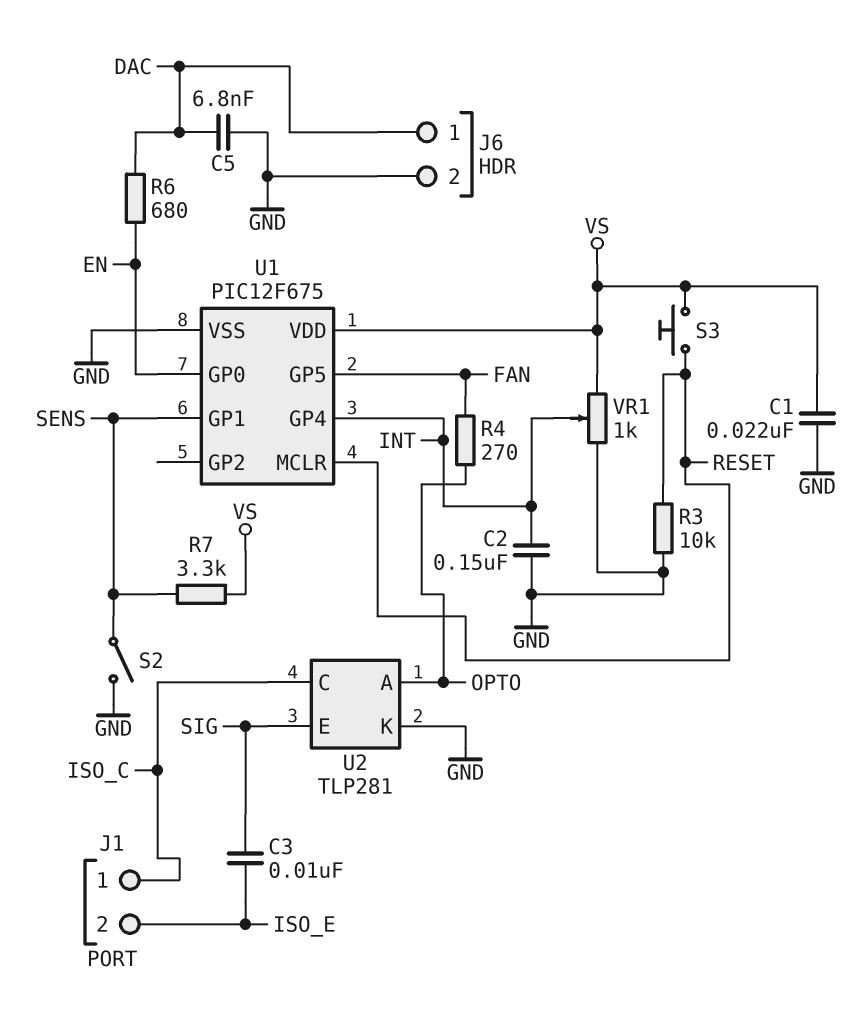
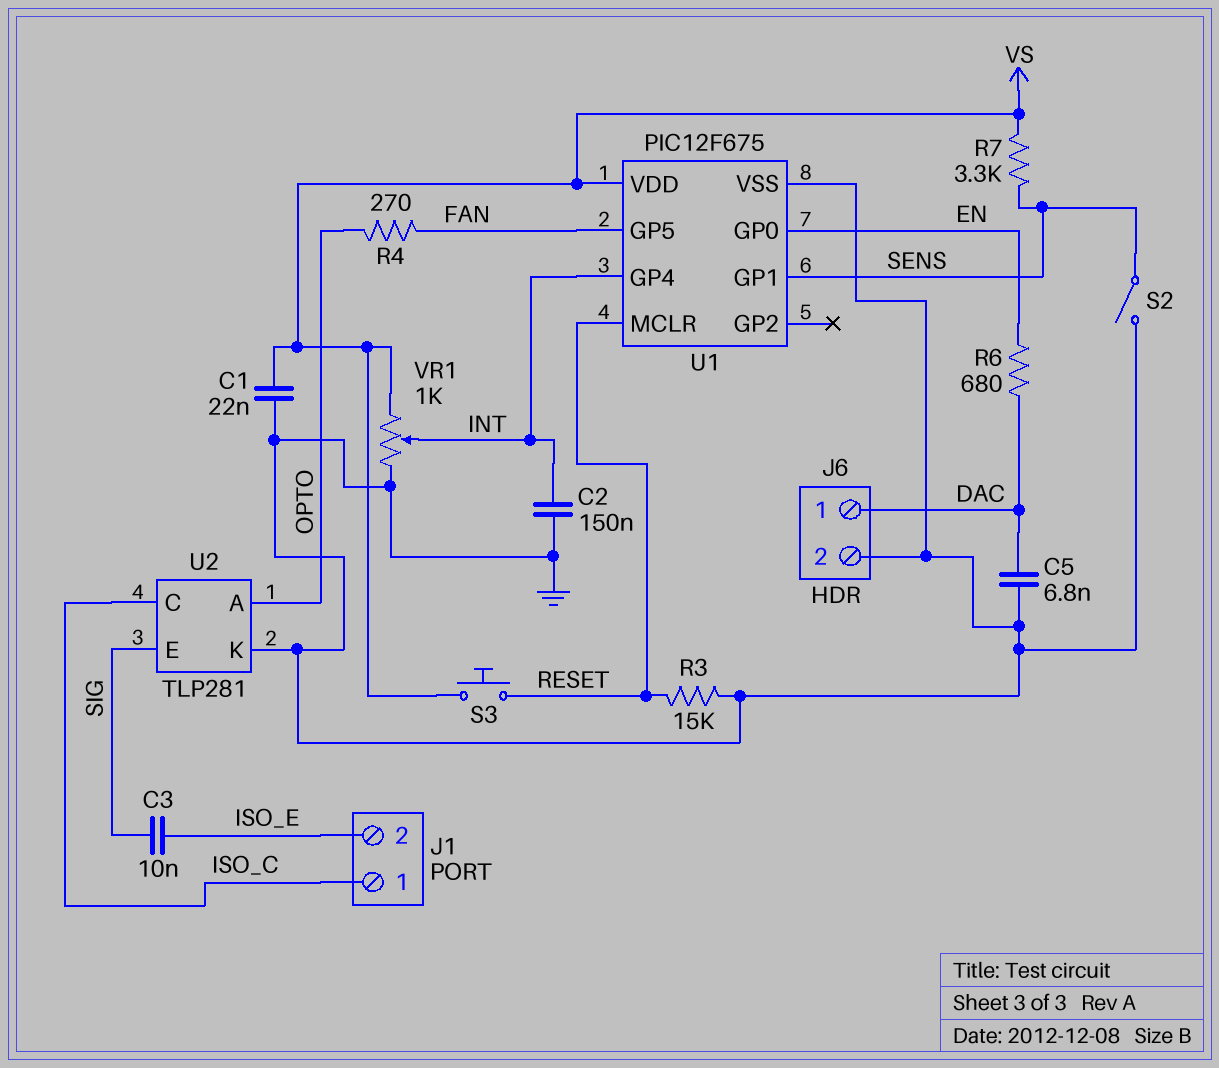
R3: 10k (GND, RESET) -> 15k (GND, RESET)

